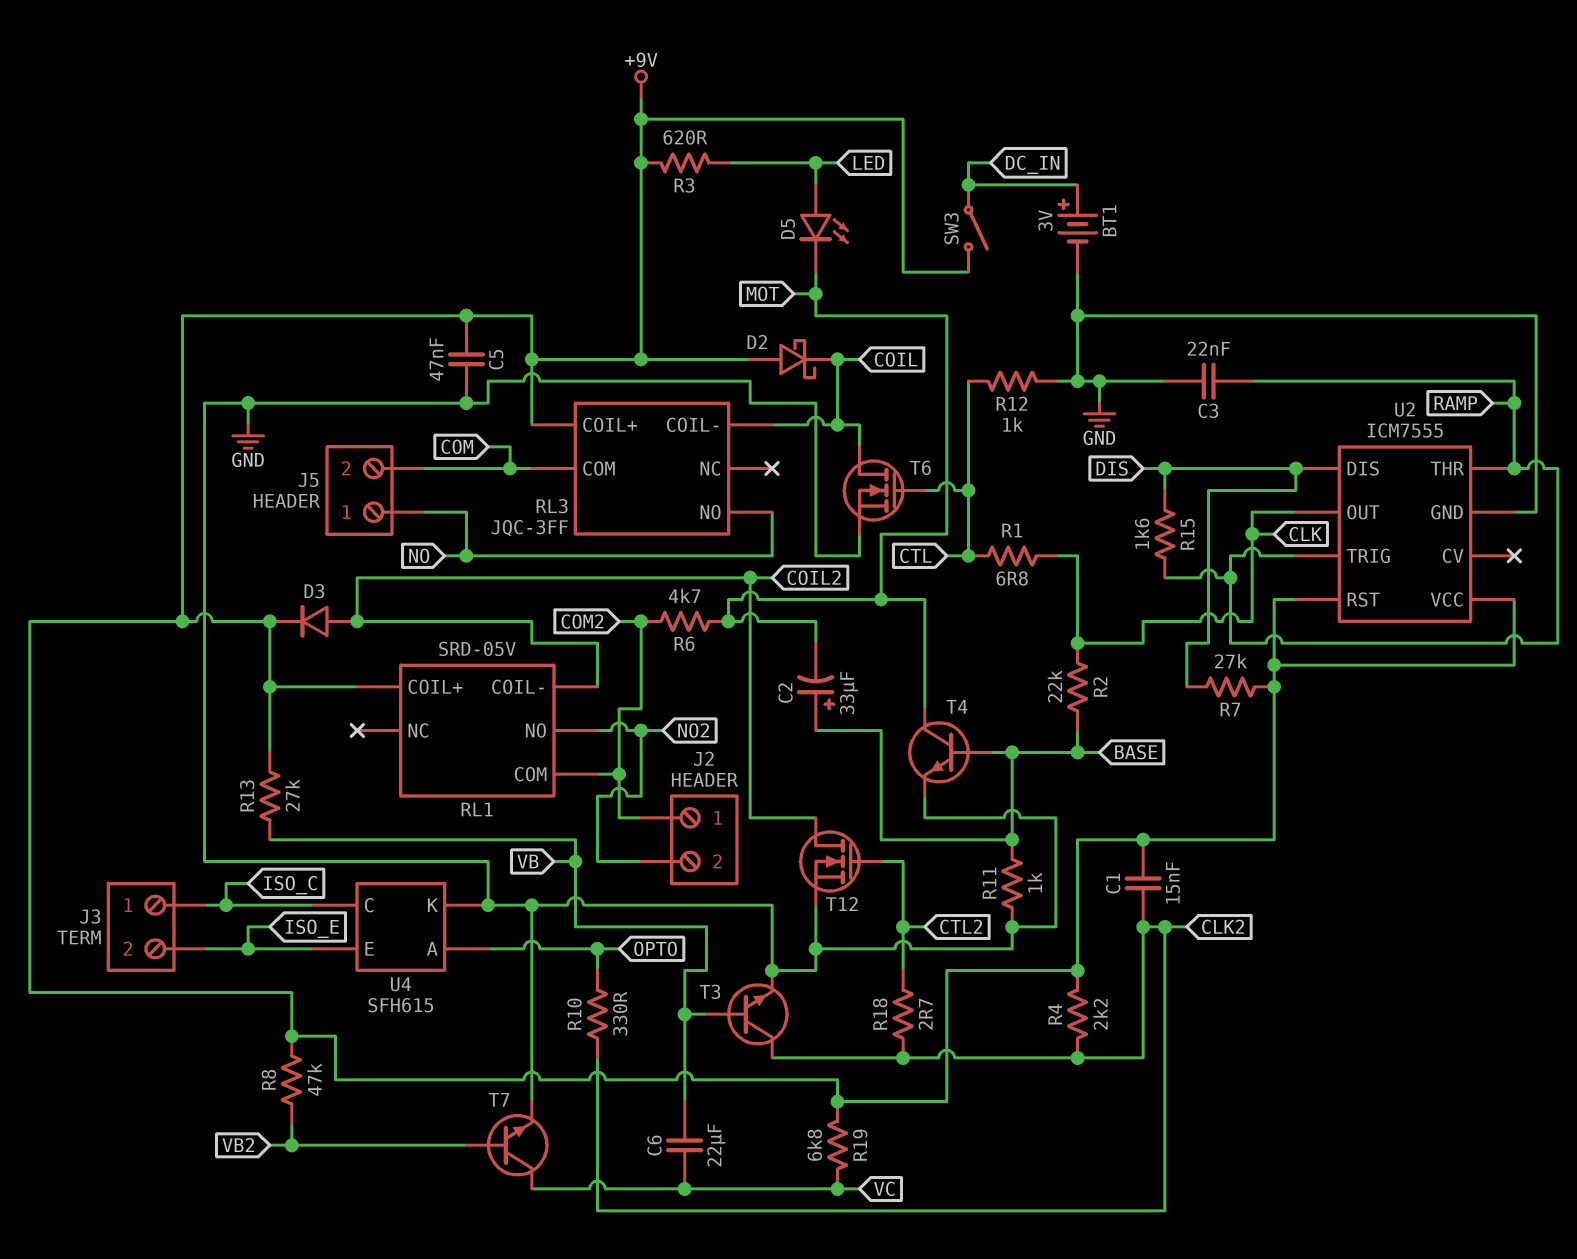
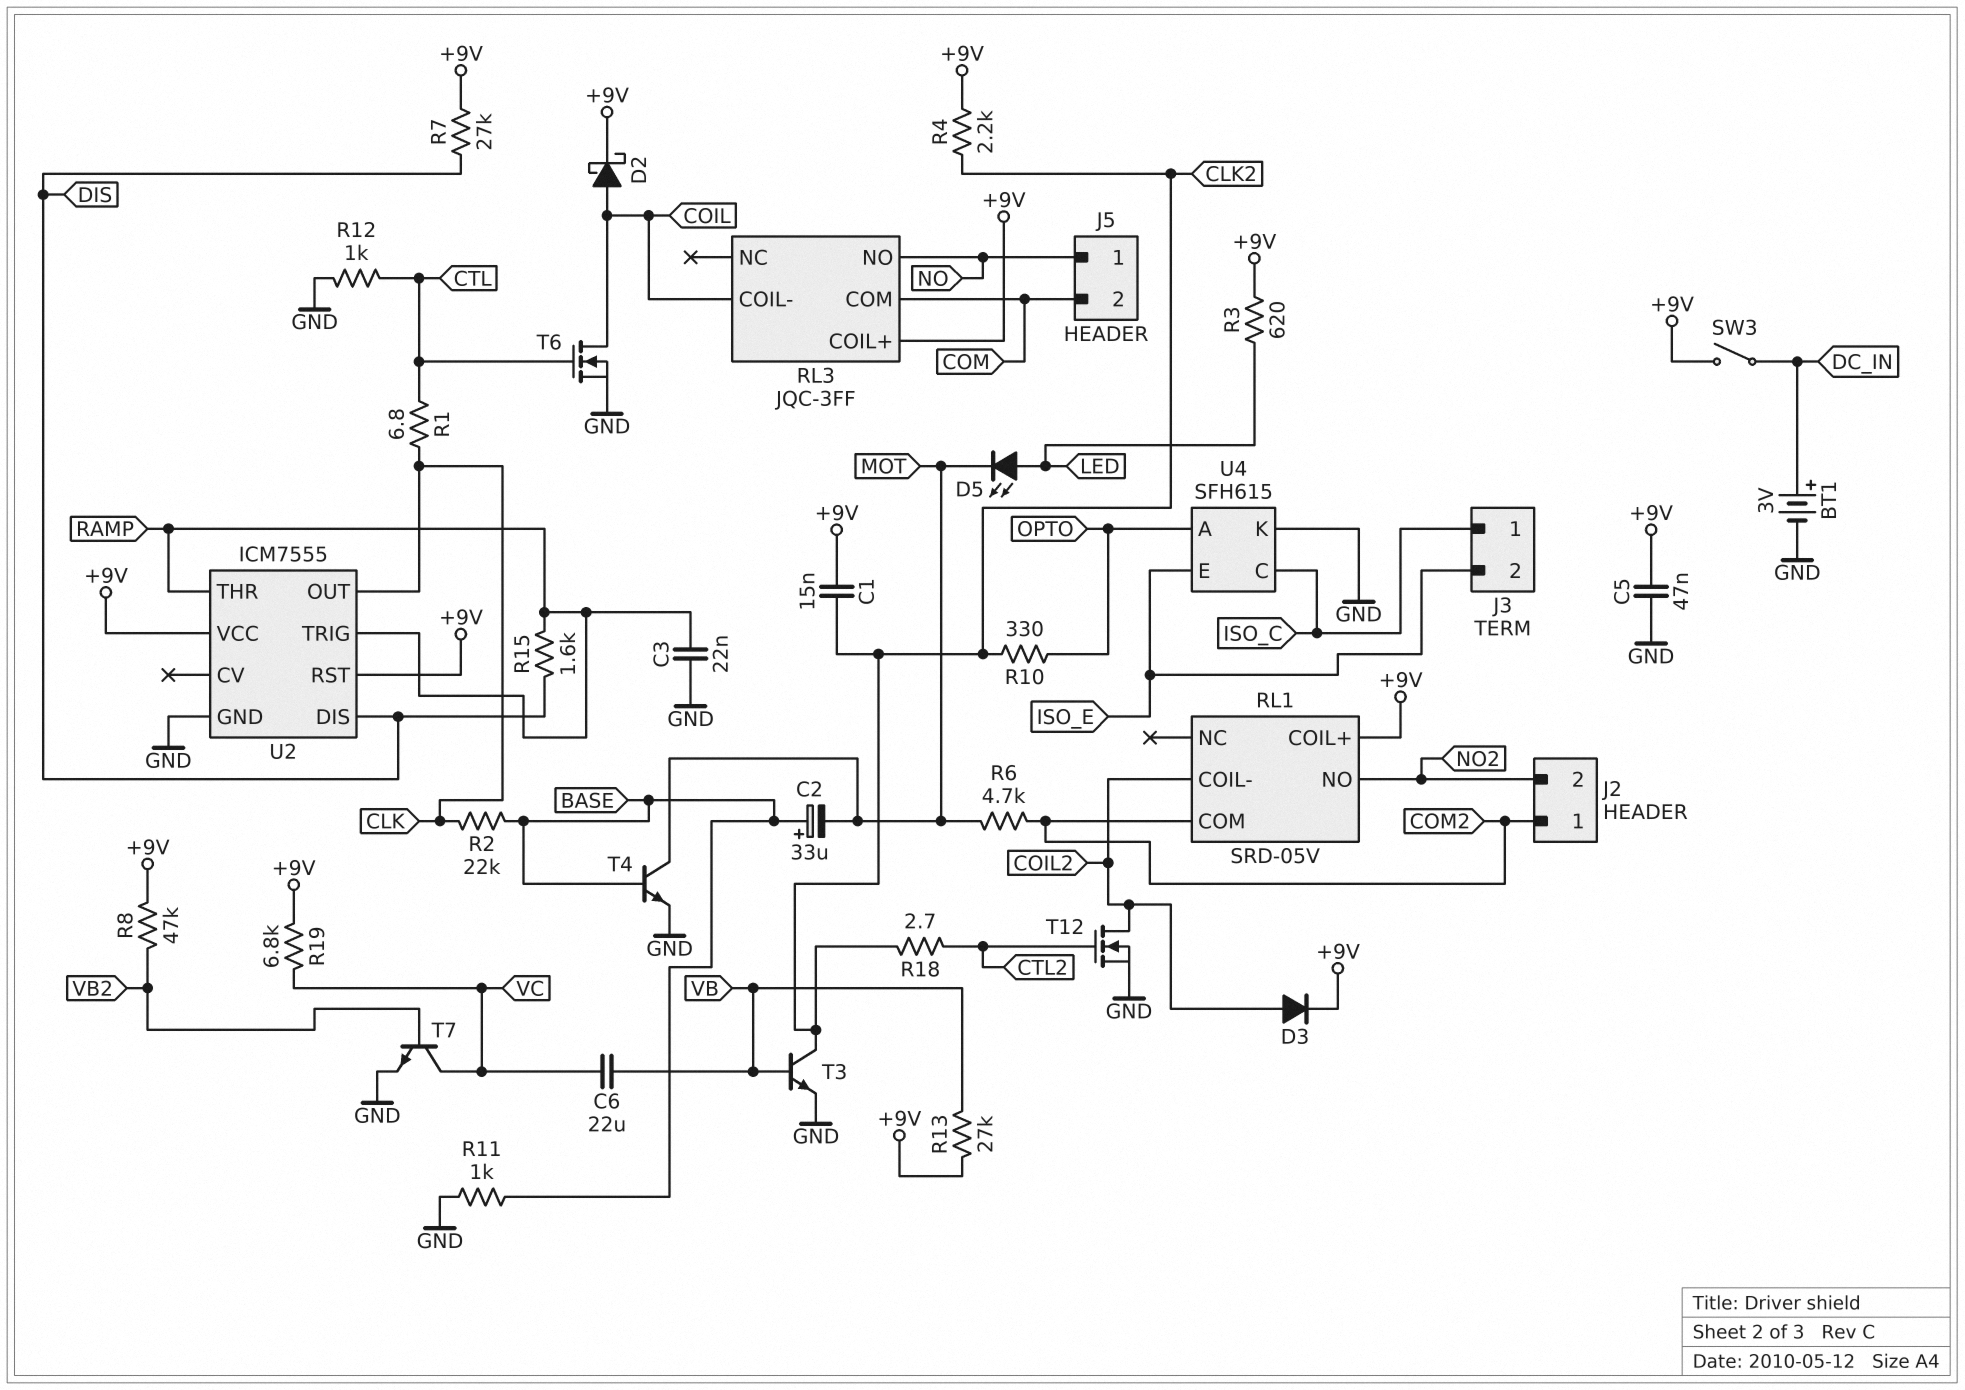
D2: schottky (A +9V, K COIL) -> schottky (A COIL, K +9V)

